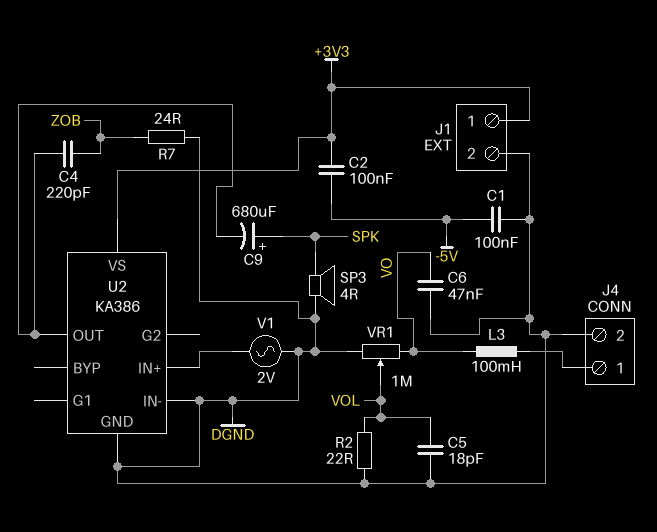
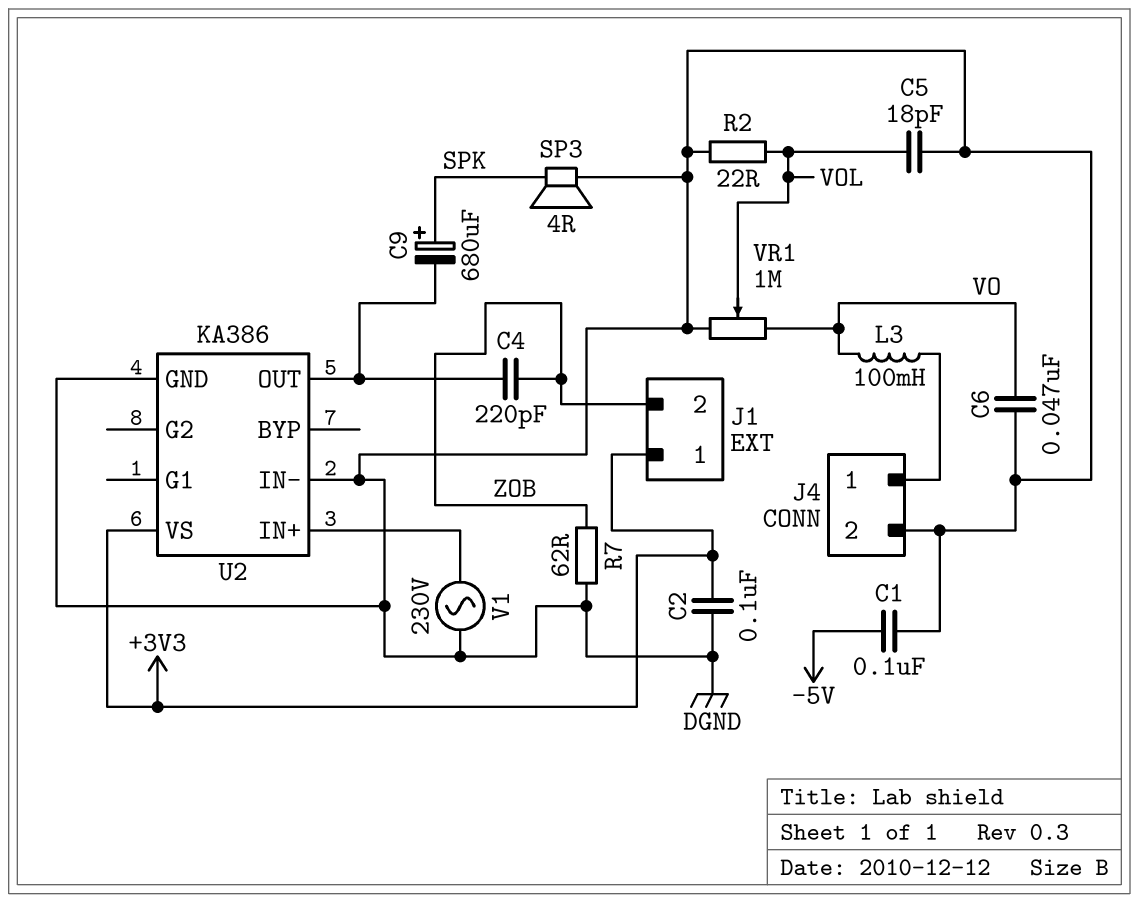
C2: 100nF (+3V3, -5V) -> 100nF (+3V3, DGND)
J1 pin 2: DGND -> ZOB
R7: 24 (DGND, ZOB) -> 62 (DGND, ZOB)
V1: AC 2V (DGND, U2/IN+) -> AC 230V (DGND, U2/IN+)

